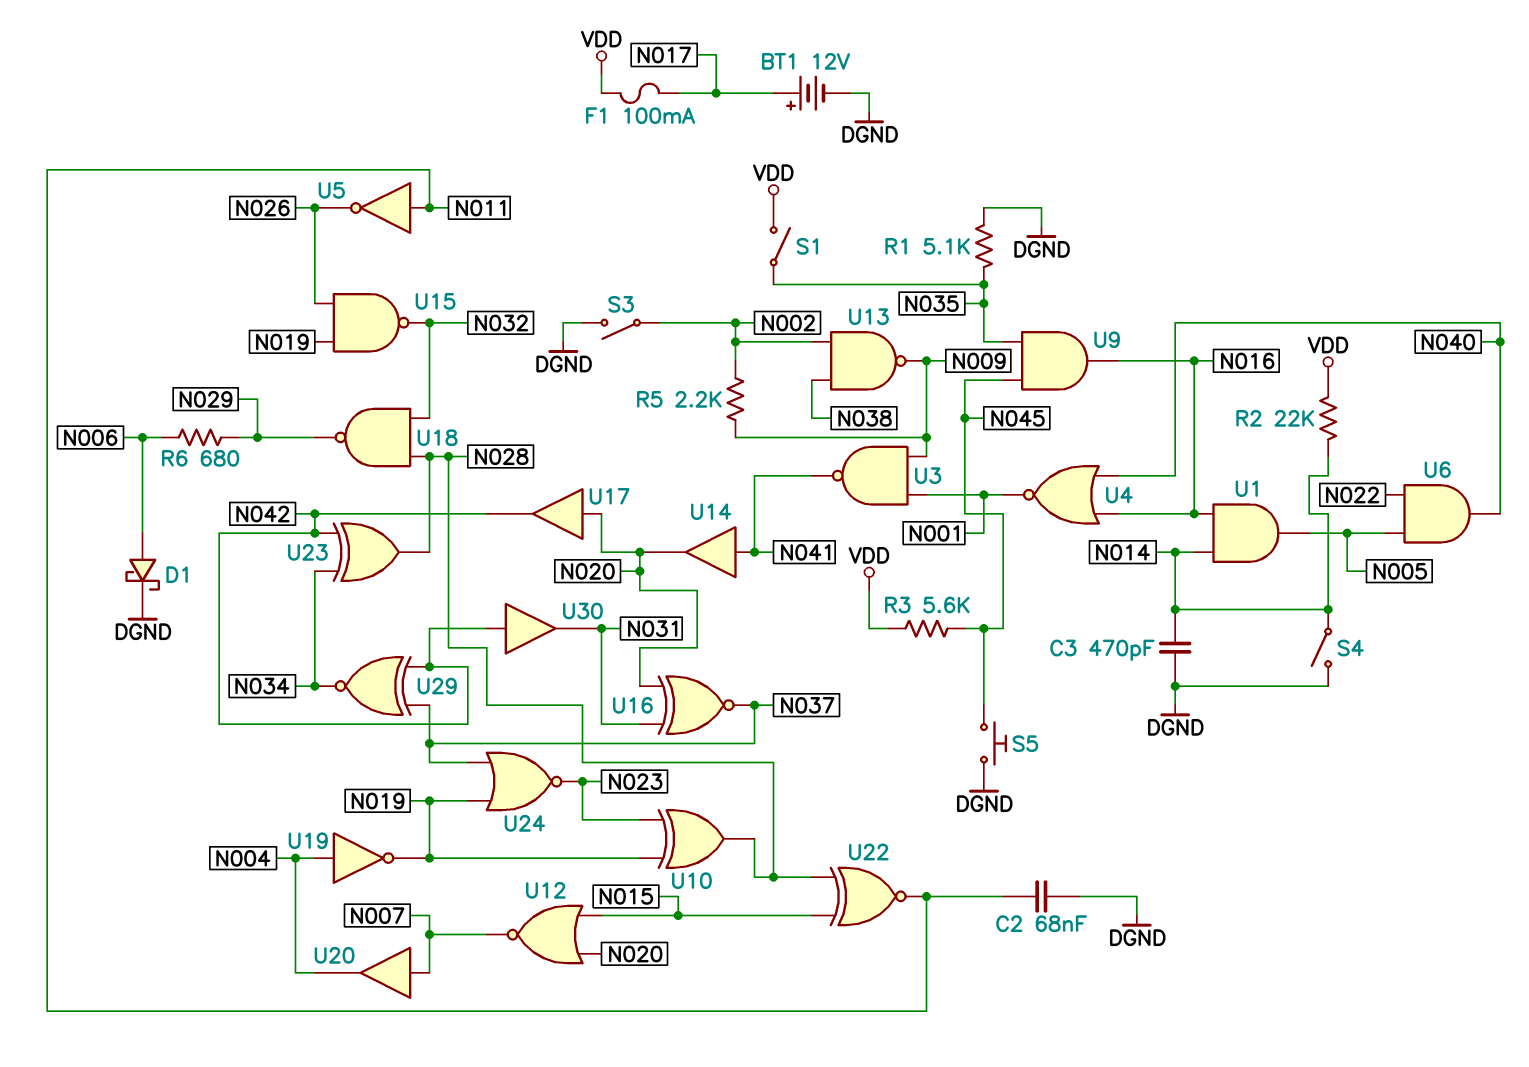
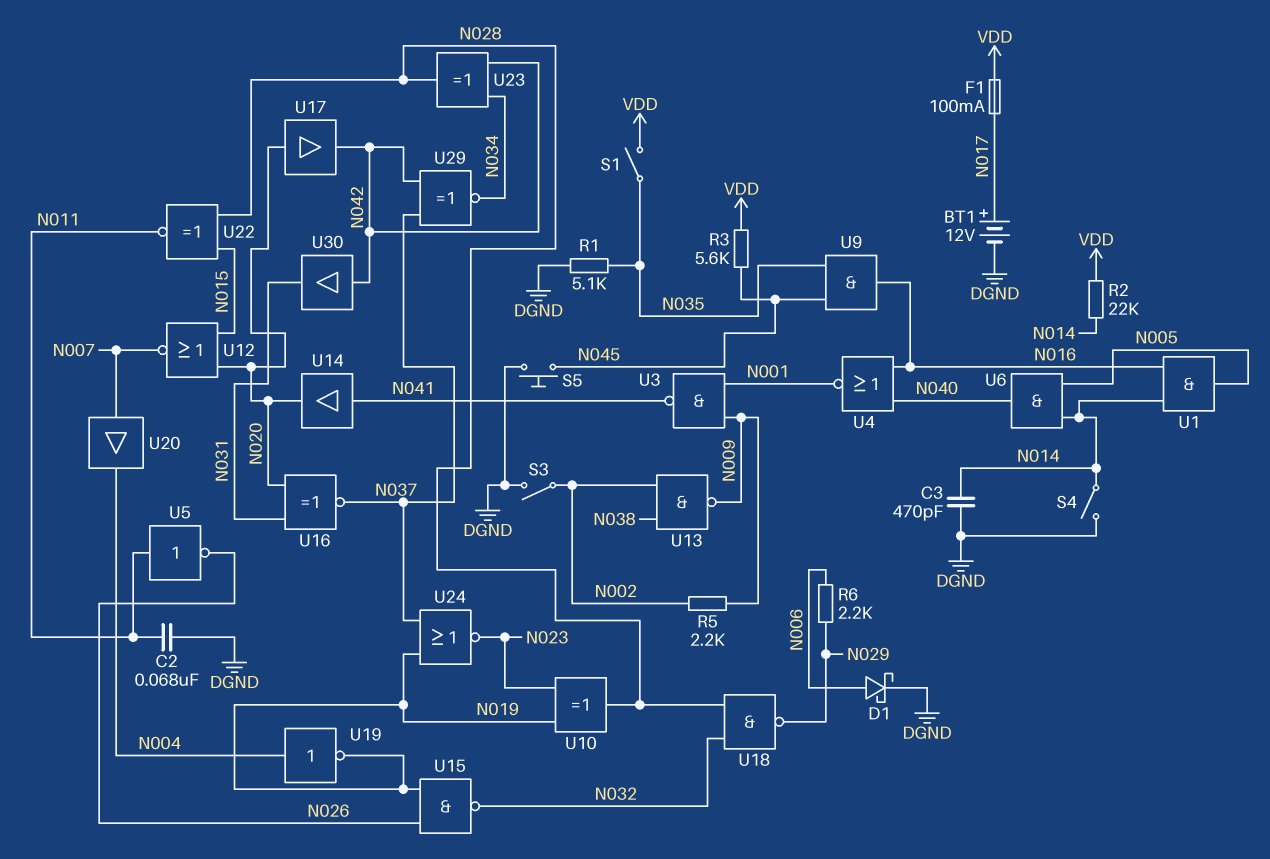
R6: 680 (N006, N029) -> 2.2k (N006, N029)
U6: AND (in N005, in N022, out N040) -> AND (in N005, in N014, out N040)

